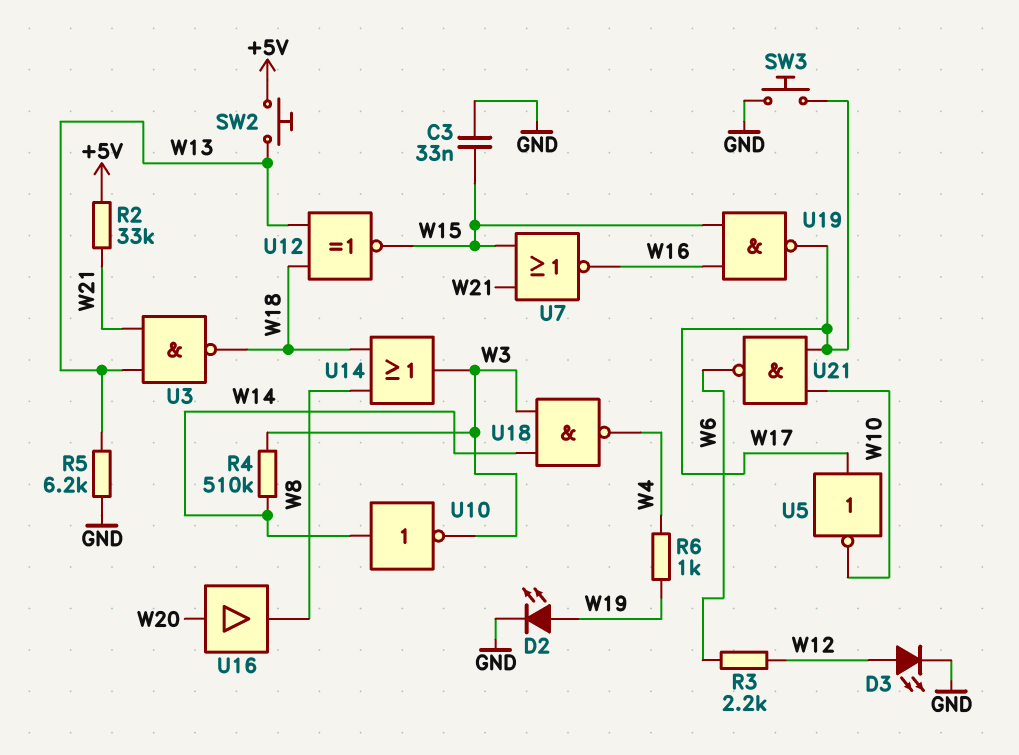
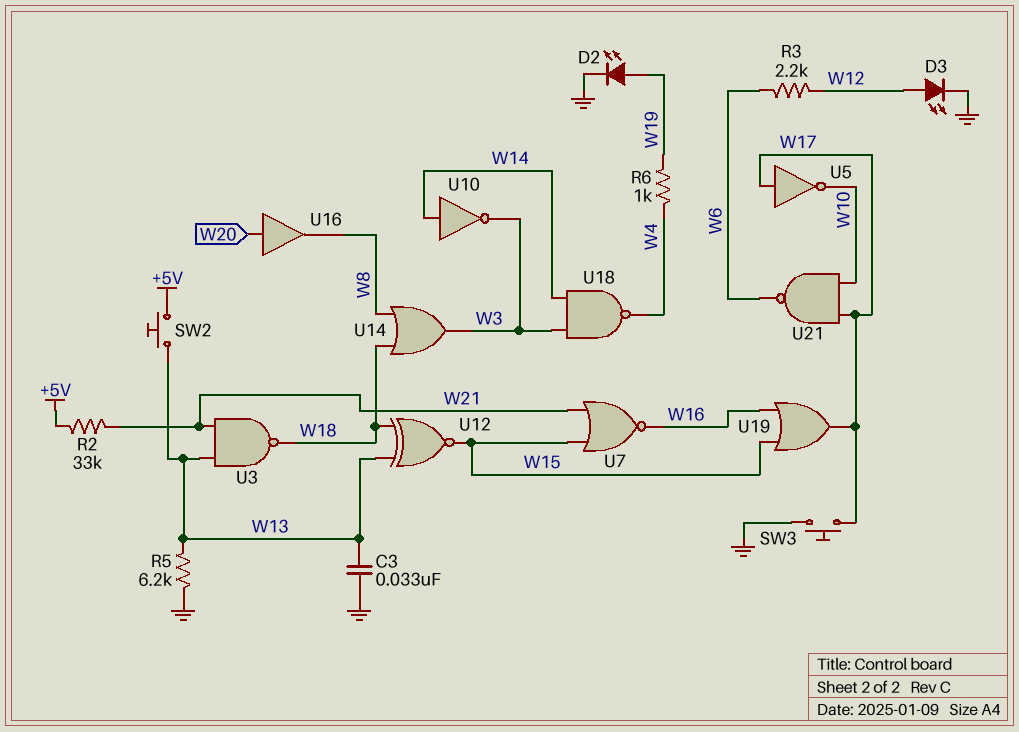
C3: 33nF (GND, W15) -> 33nF (GND, W13)
R4: 510k (W3, W14) -> none
U19: NAND (in W15, in W16, out W17) -> OR (in W15, in W16, out W17)

